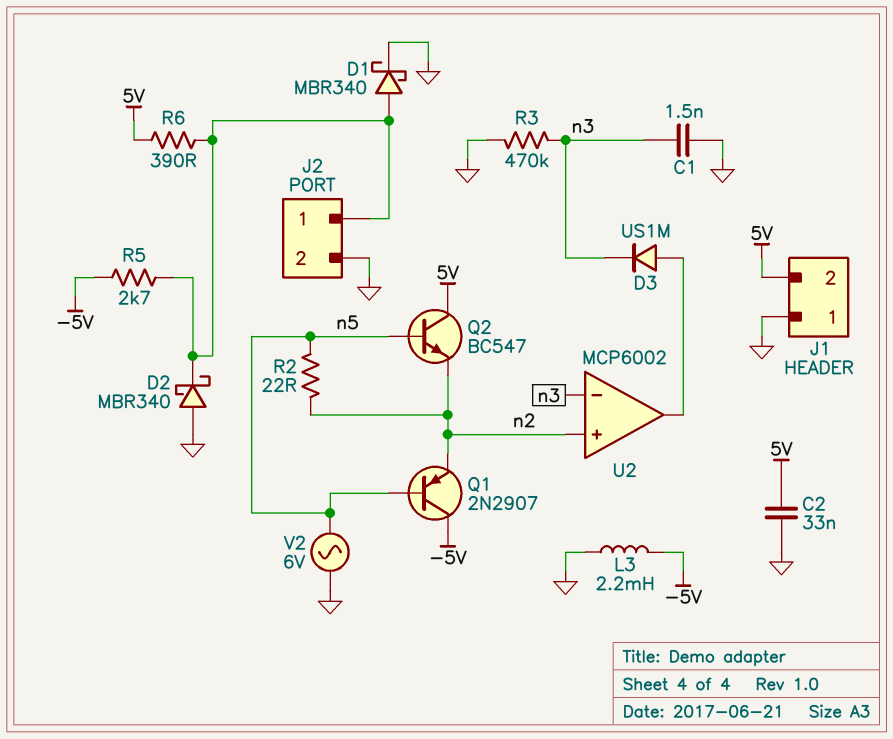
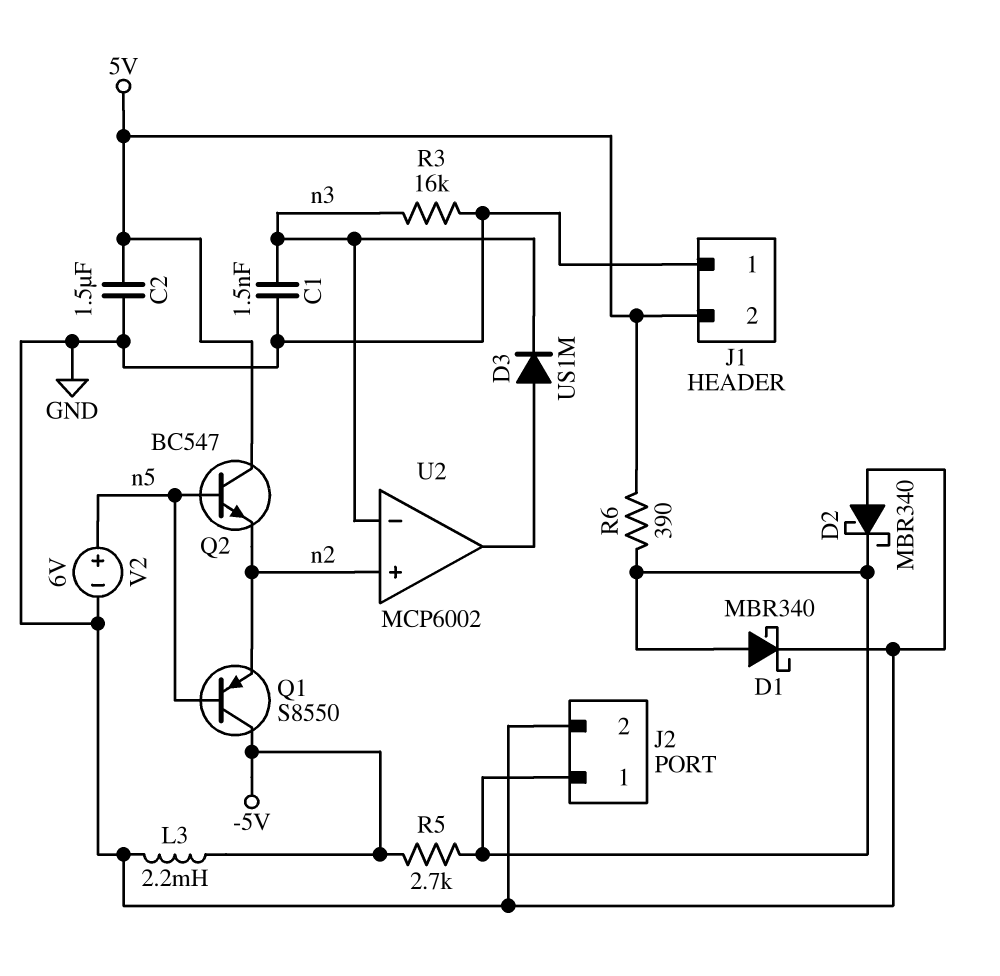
C2: 33nF (5V, GND) -> 1.5uF (5V, GND)
Q1: PNP 2N2907 (B n5, C -5V, E n2) -> PNP S8550 (B n5, C -5V, E n2)
R2: 22 (n2, n5) -> none
R3: 470k (GND, n3) -> 16k (GND, n3)
V2: AC 6V (GND, n5) -> 6V (plus n5, minus GND)

